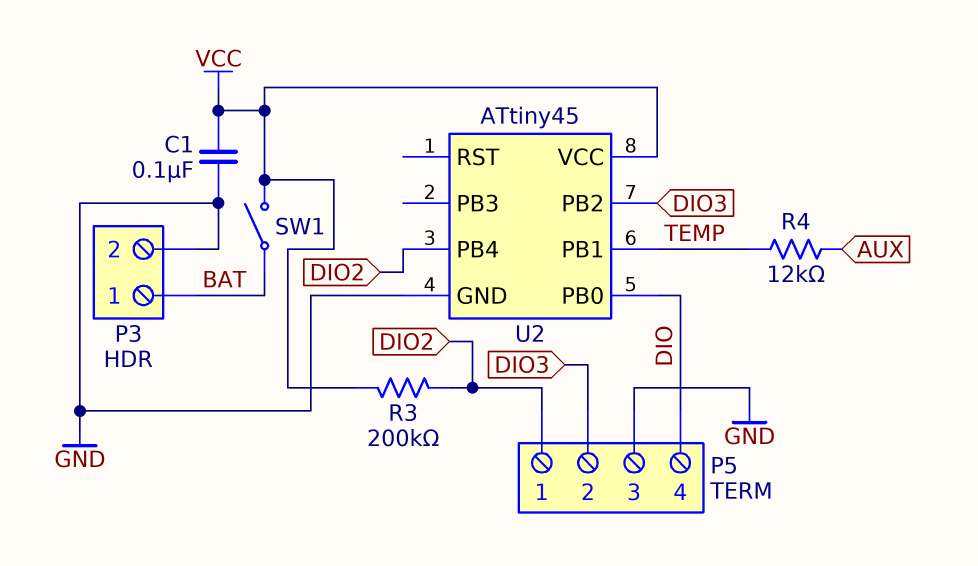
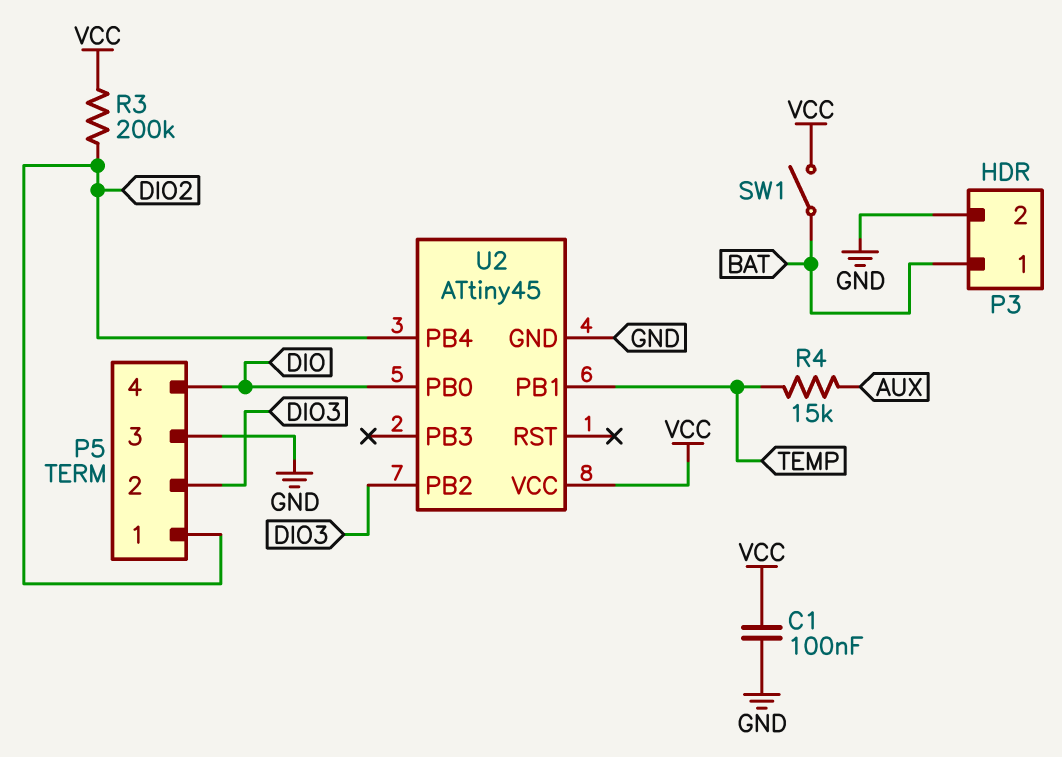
R4: 12k (AUX, TEMP) -> 15k (AUX, TEMP)

